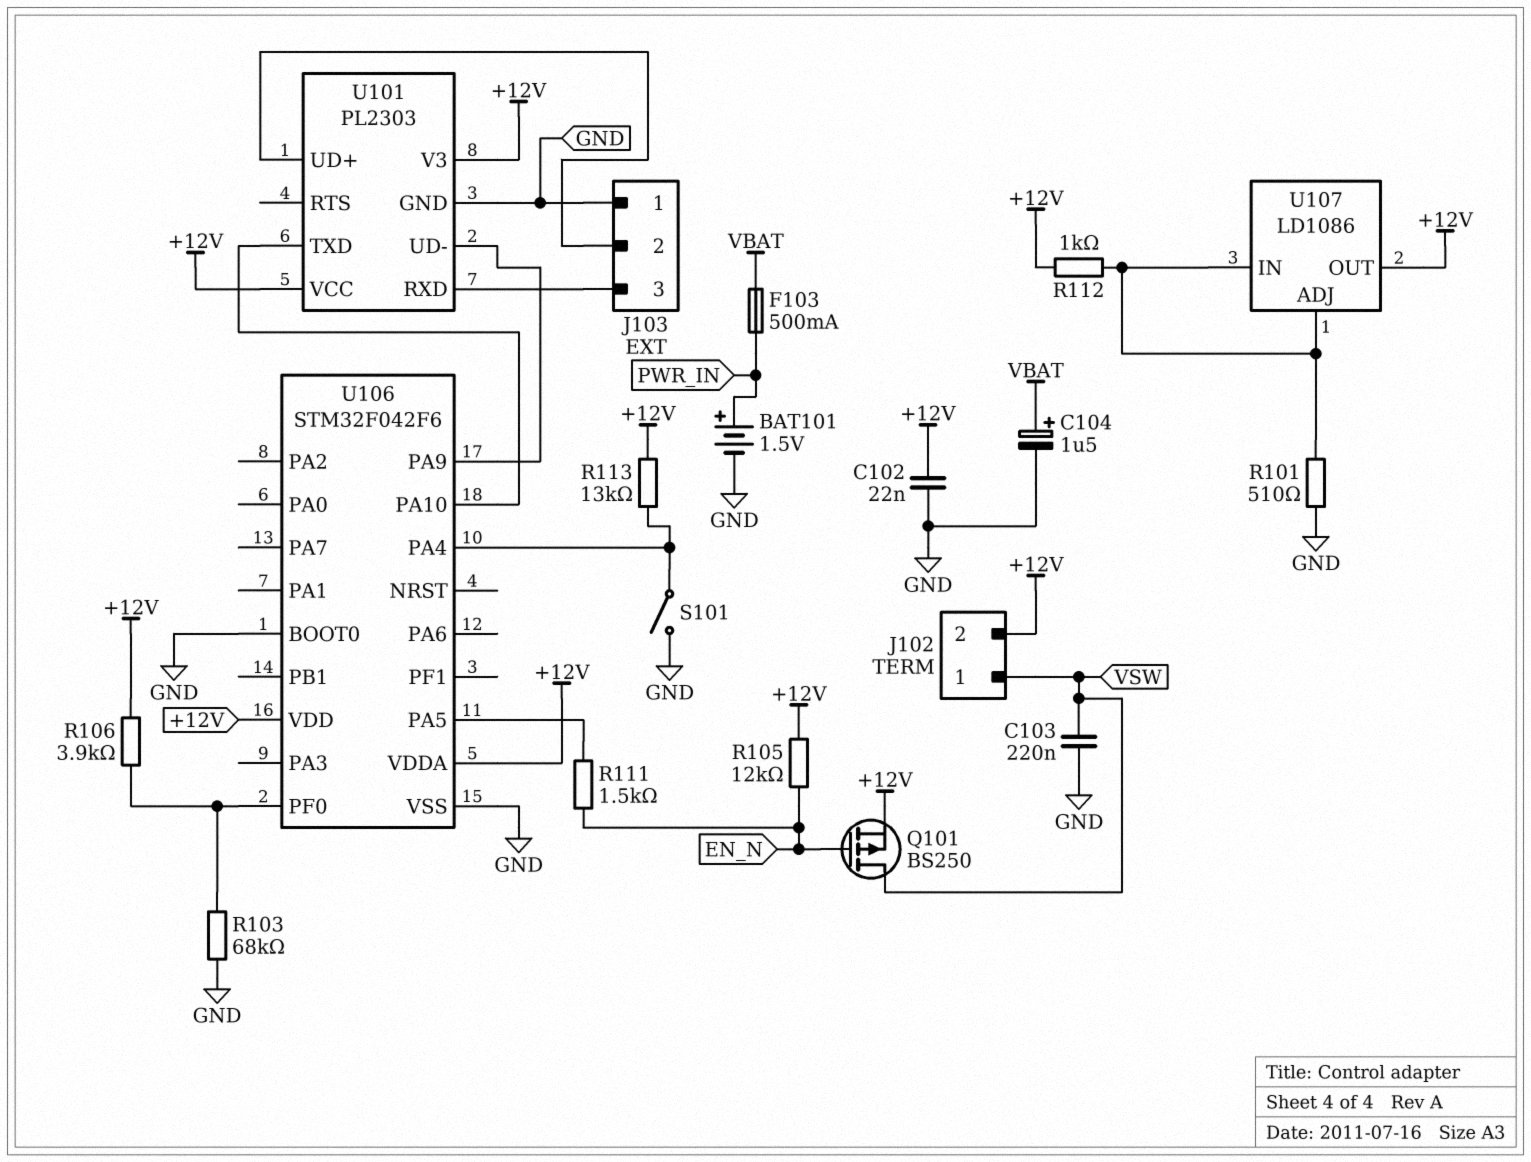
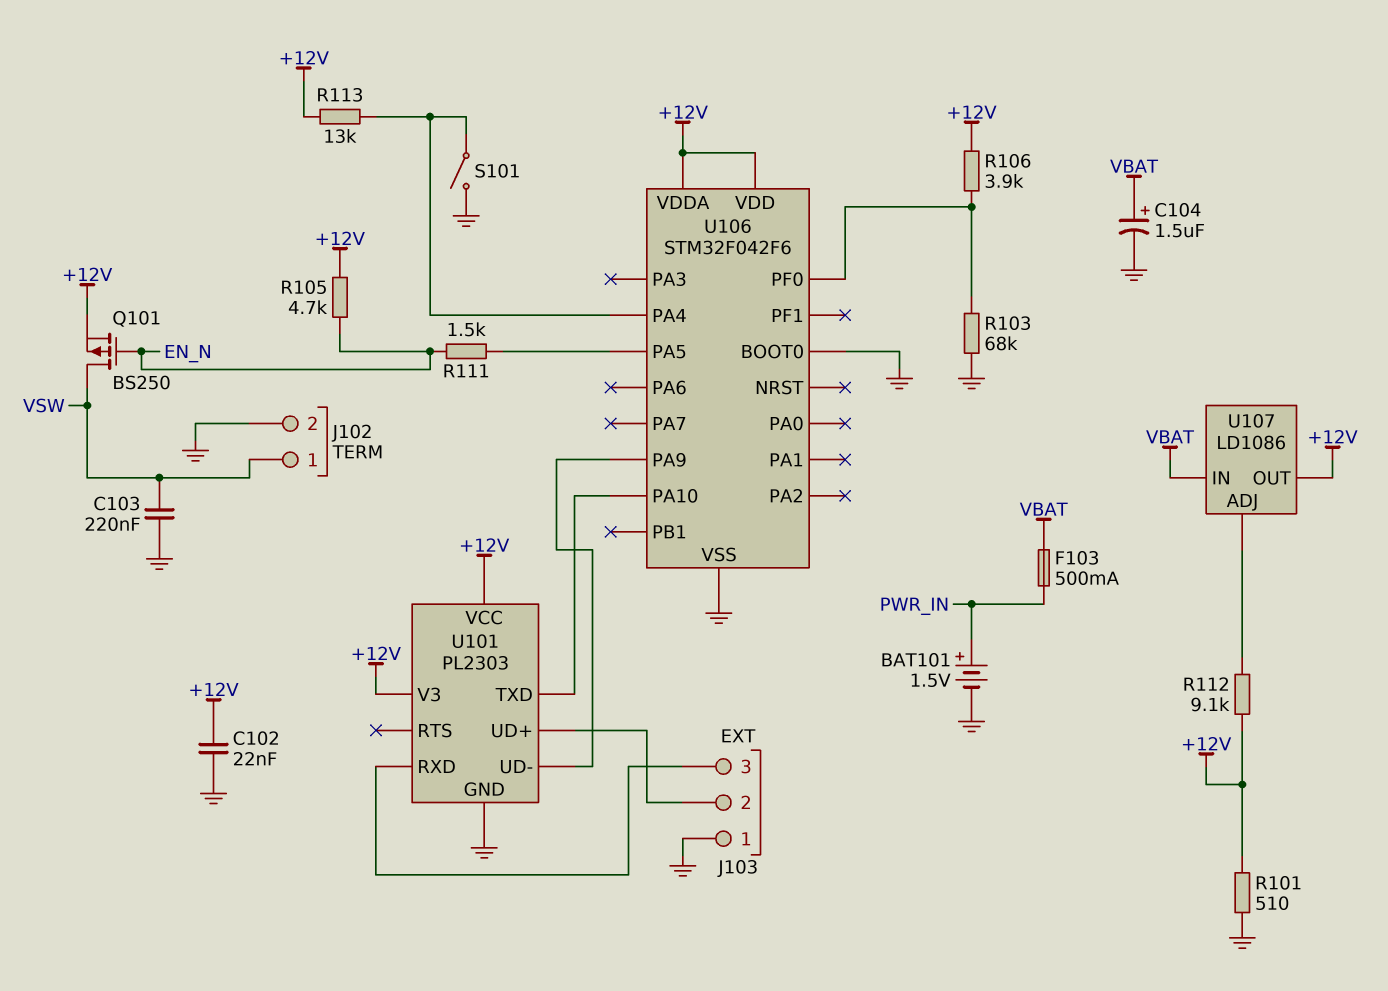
J102 pin 2: +12V -> GND
R101: 510 (GND, U107/ADJ) -> 510 (+12V, GND)
R105: 12k (+12V, EN_N) -> 4.7k (+12V, EN_N)
R112: 1k (+12V, U107/ADJ) -> 9.1k (+12V, U107/ADJ)
U107 pin IN: U107/ADJ -> VBAT

